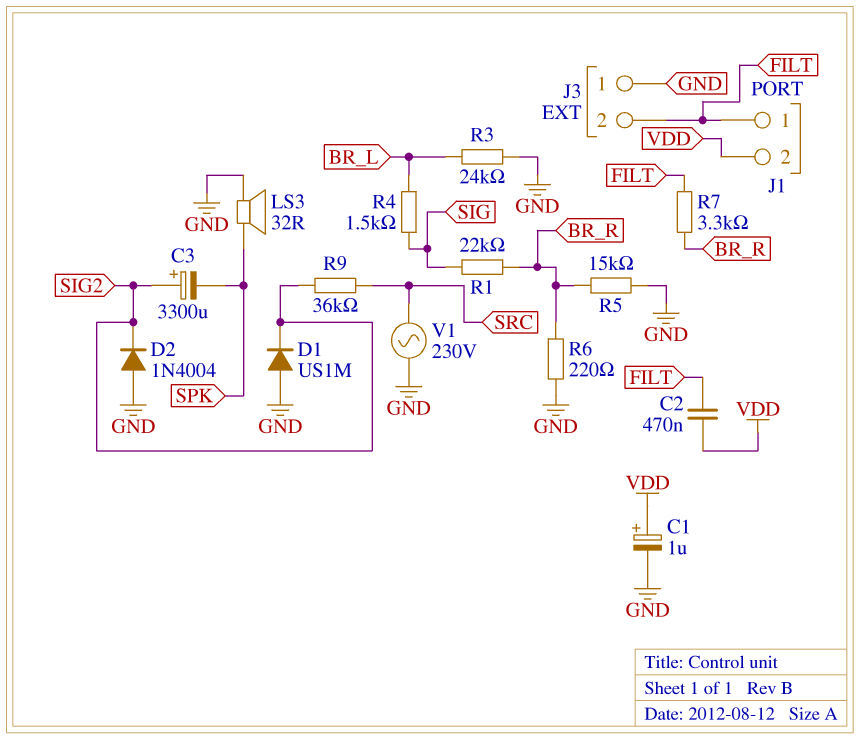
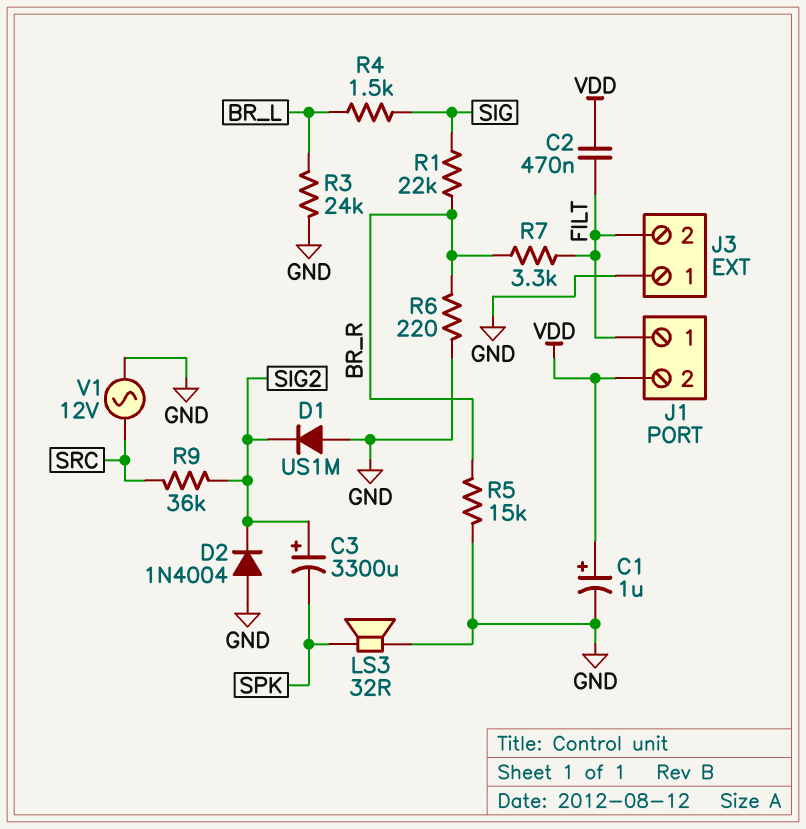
V1: AC 230V (GND, SRC) -> AC 12V (GND, SRC)

